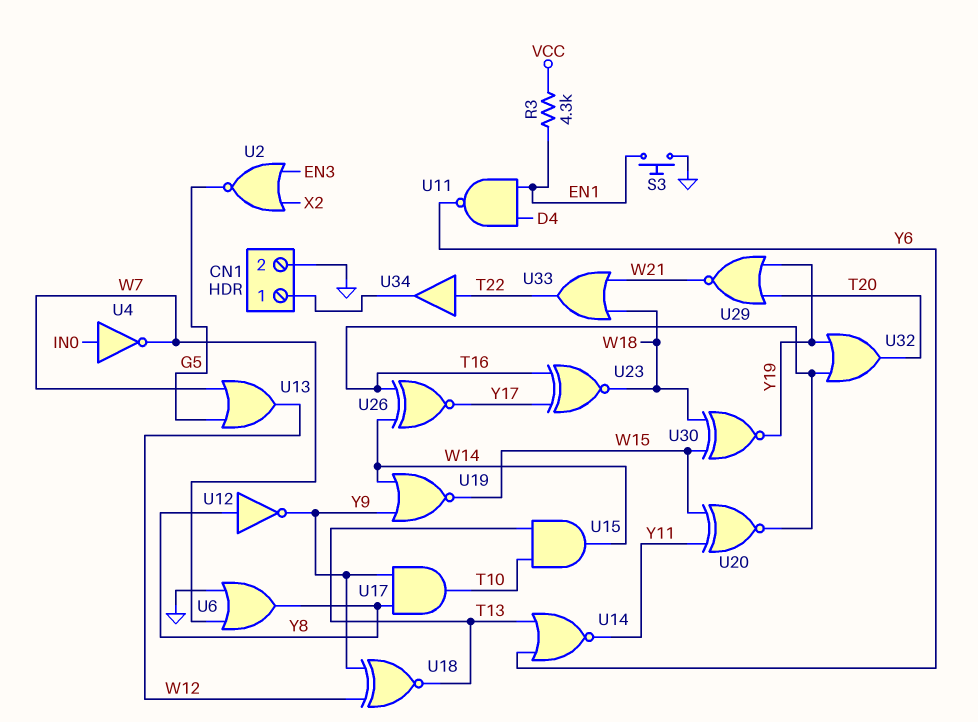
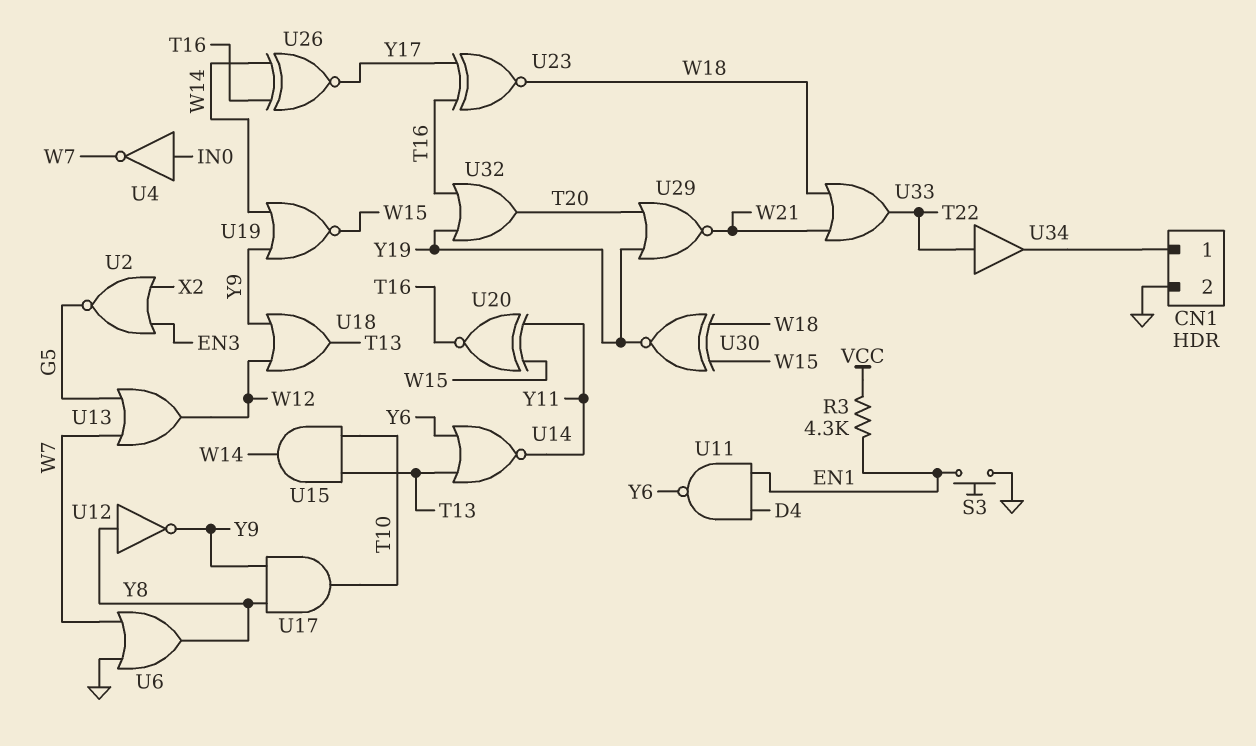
U18: XNOR (in W12, in Y9, out T13) -> OR (in W12, in Y9, out T13)

